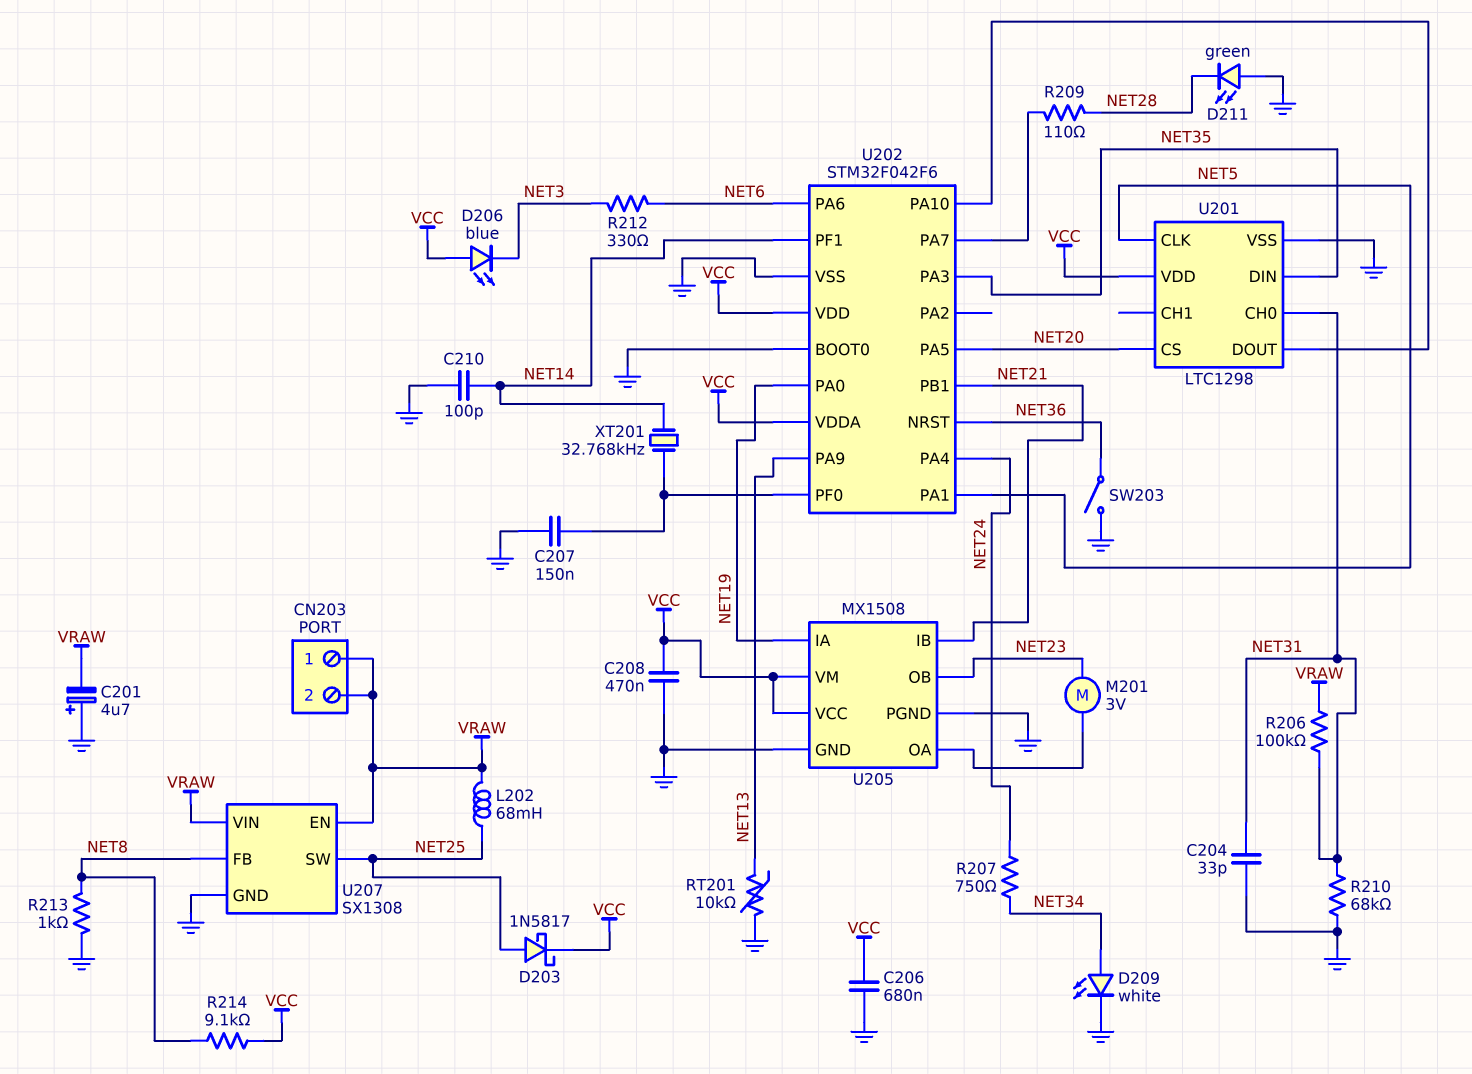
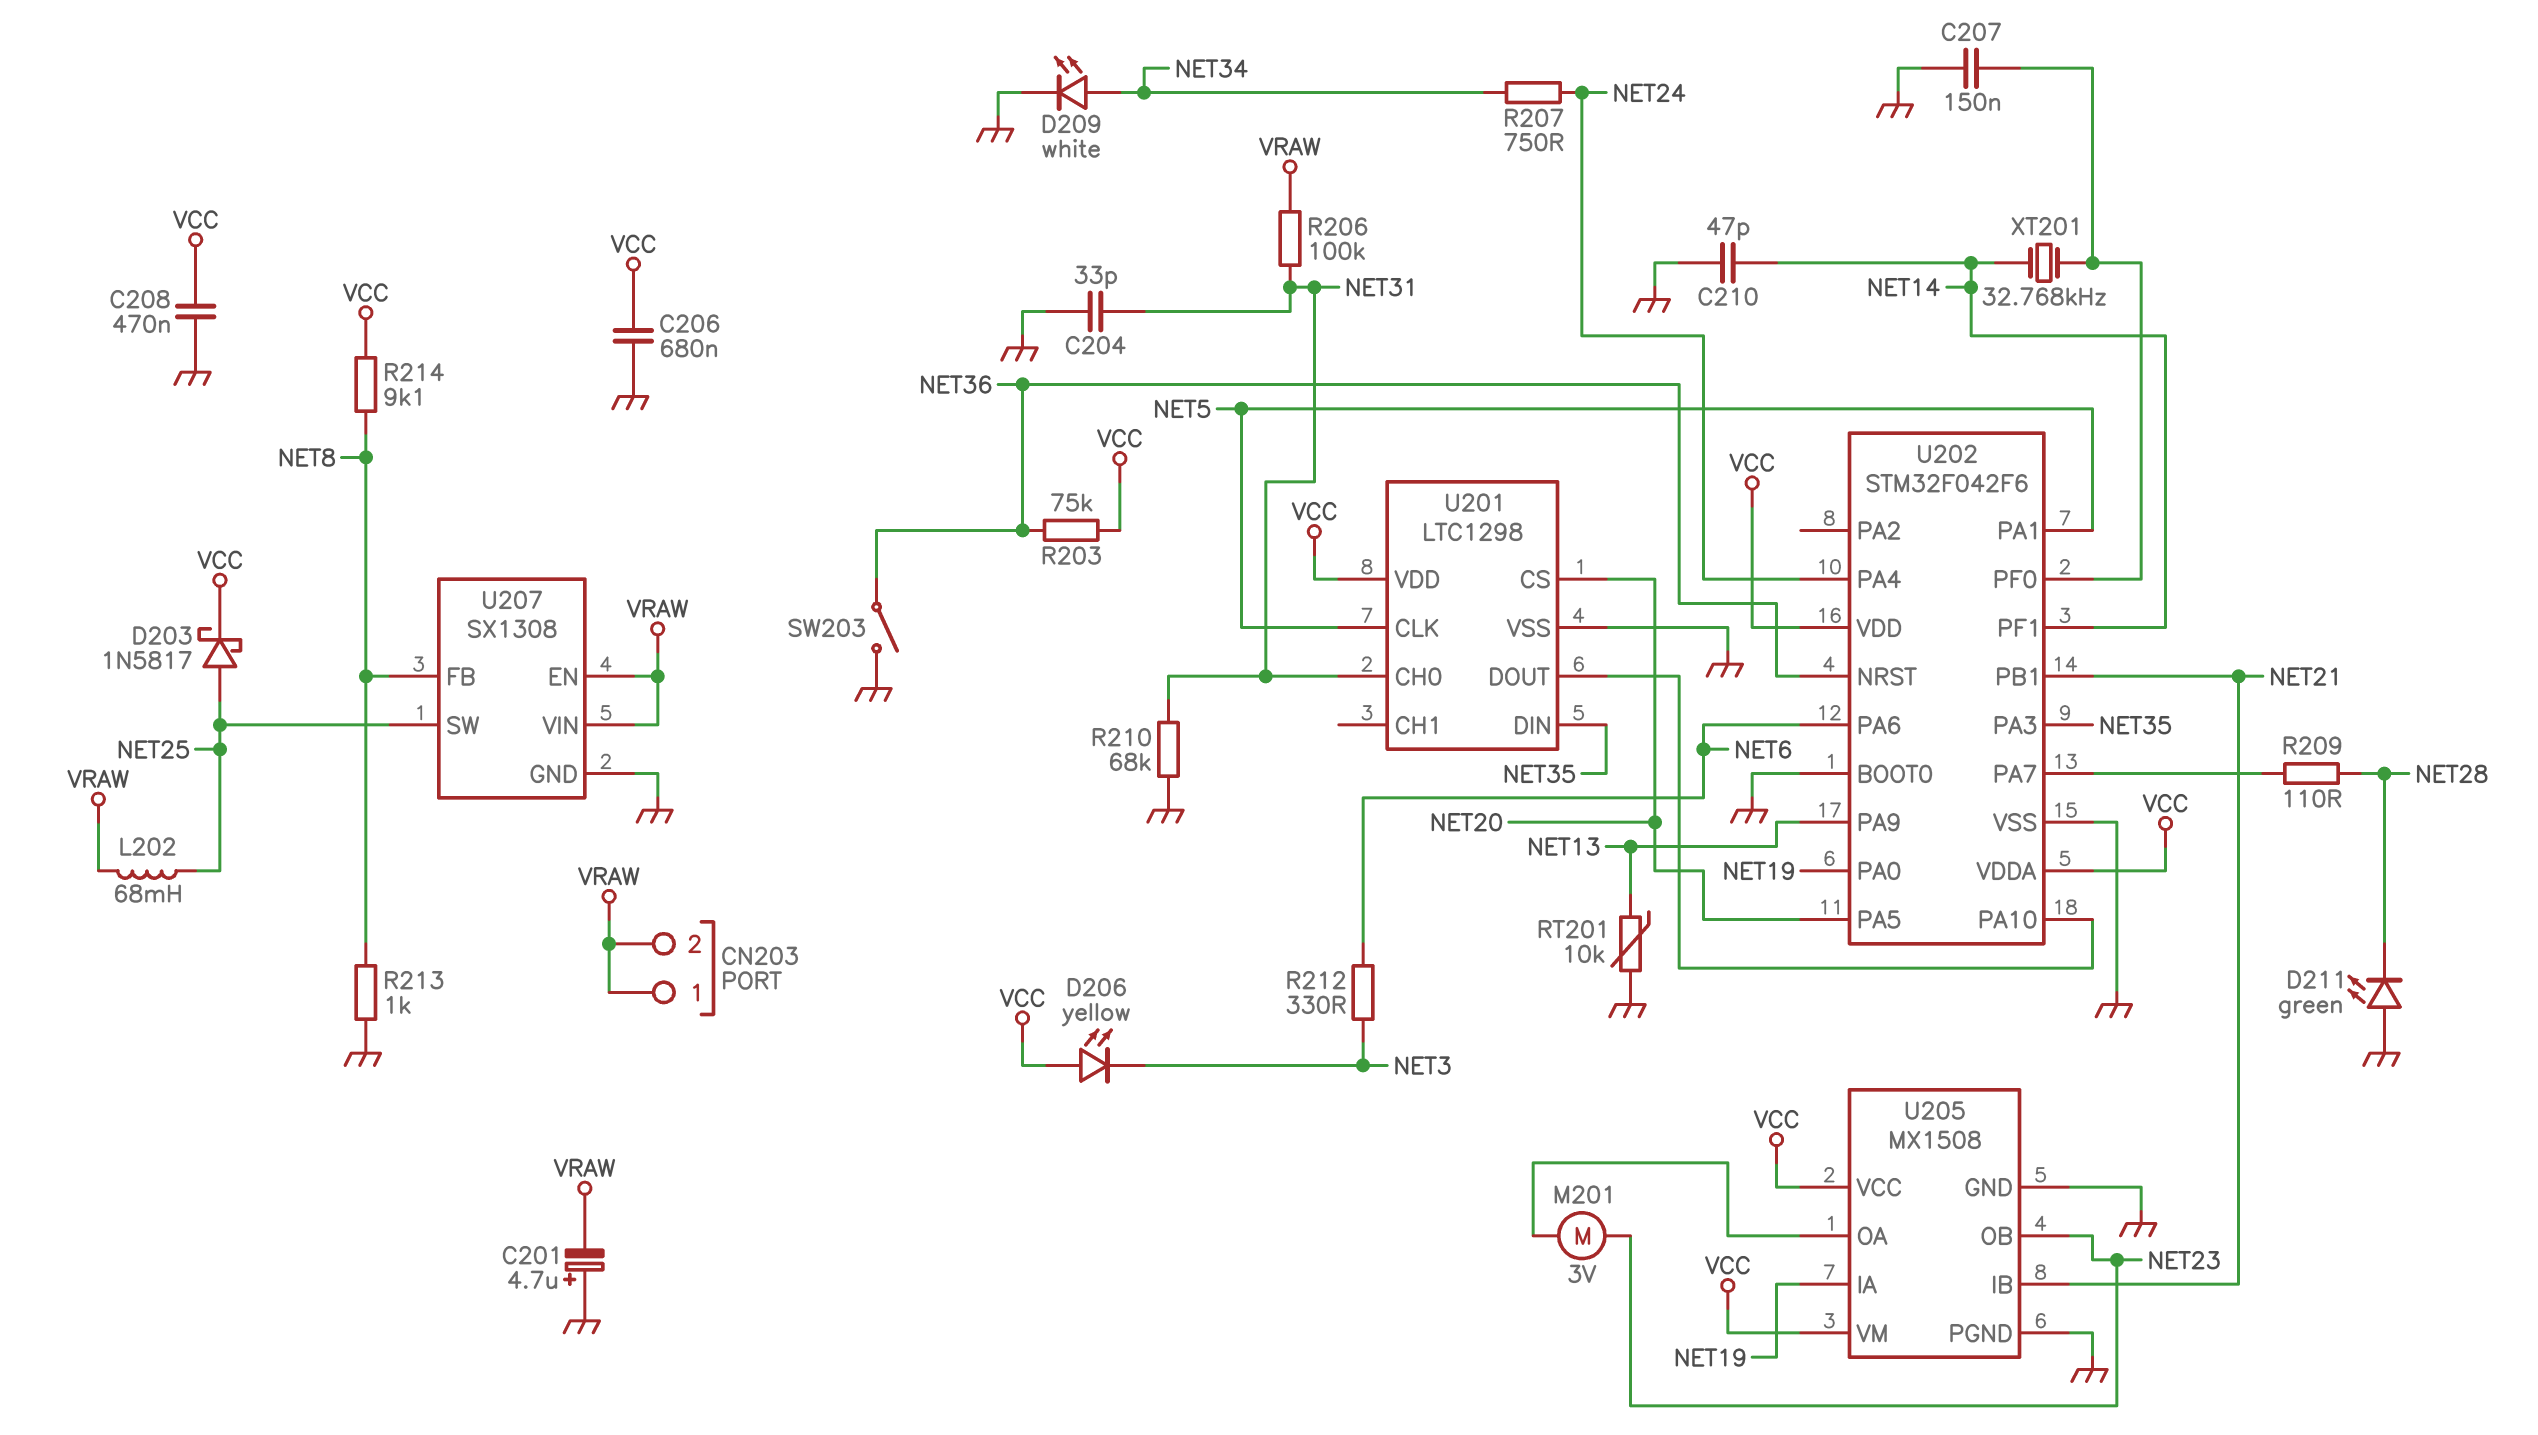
C210: 100pF (GND, NET14) -> 47pF (GND, NET14)
D206: LED blue (A VCC, K NET3) -> LED yellow (A VCC, K NET3)
R203: none -> 75k (NET36, VCC)

